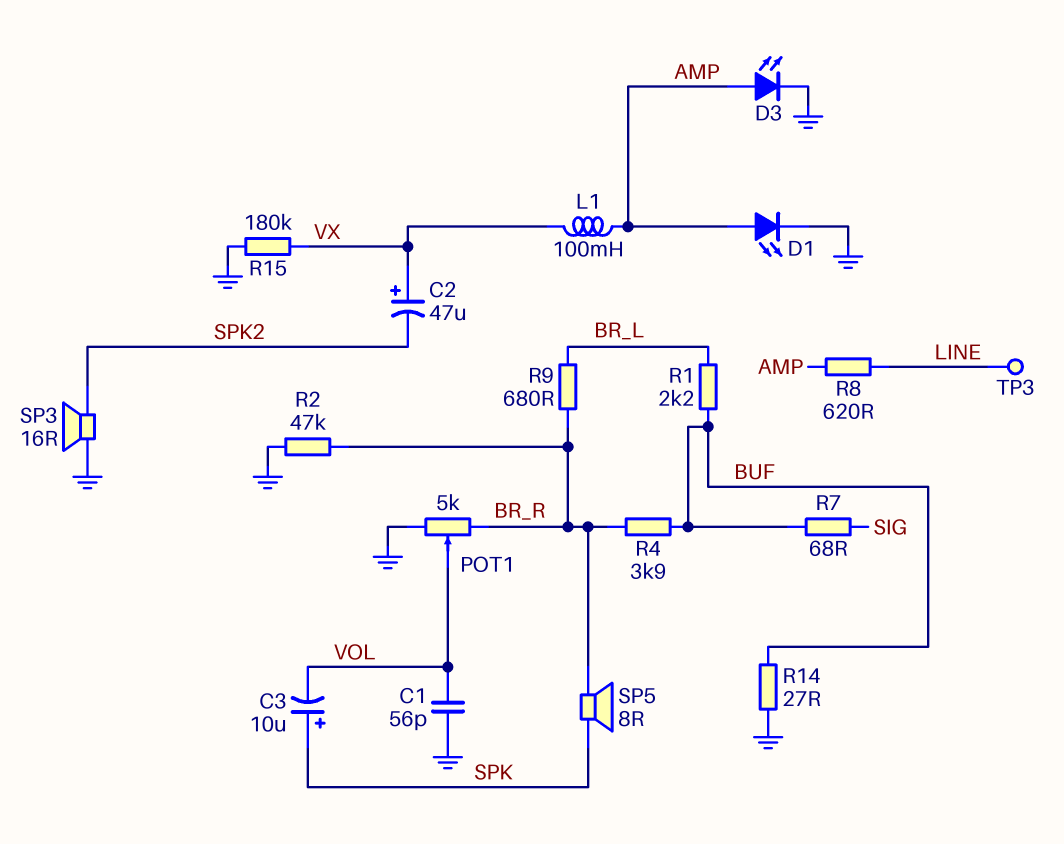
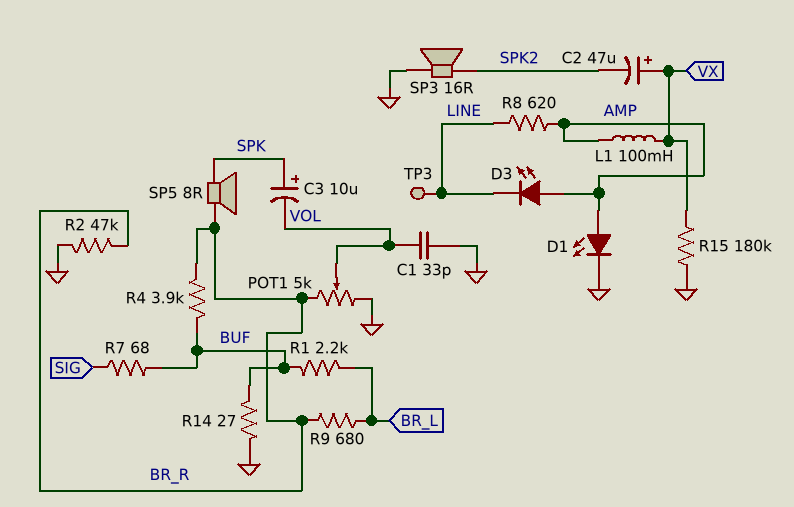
C1: 56pF (GND, VOL) -> 33pF (GND, VOL)
D3: LED (A AMP, K GND) -> LED (A AMP, K LINE)

